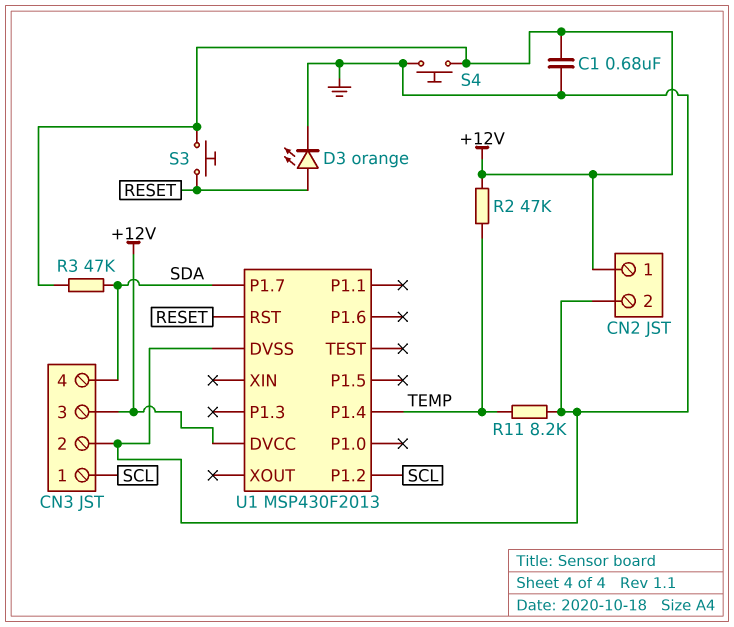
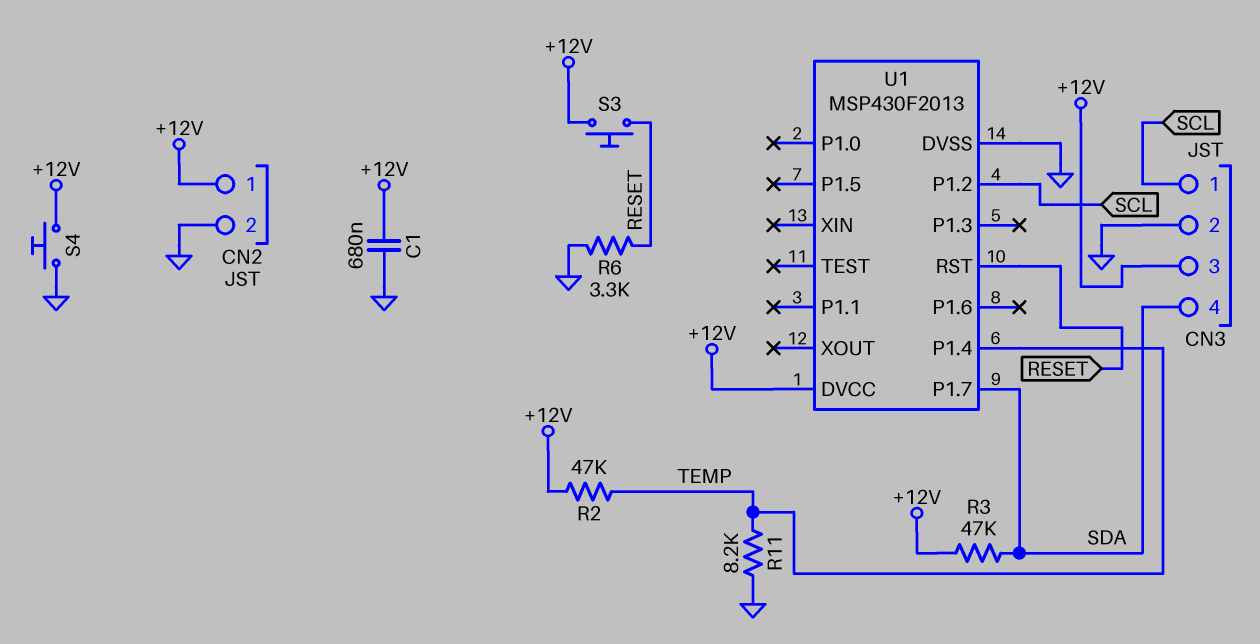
D3: LED orange (A RESET, K GND) -> none
R6: none -> 3.3k (GND, RESET)

